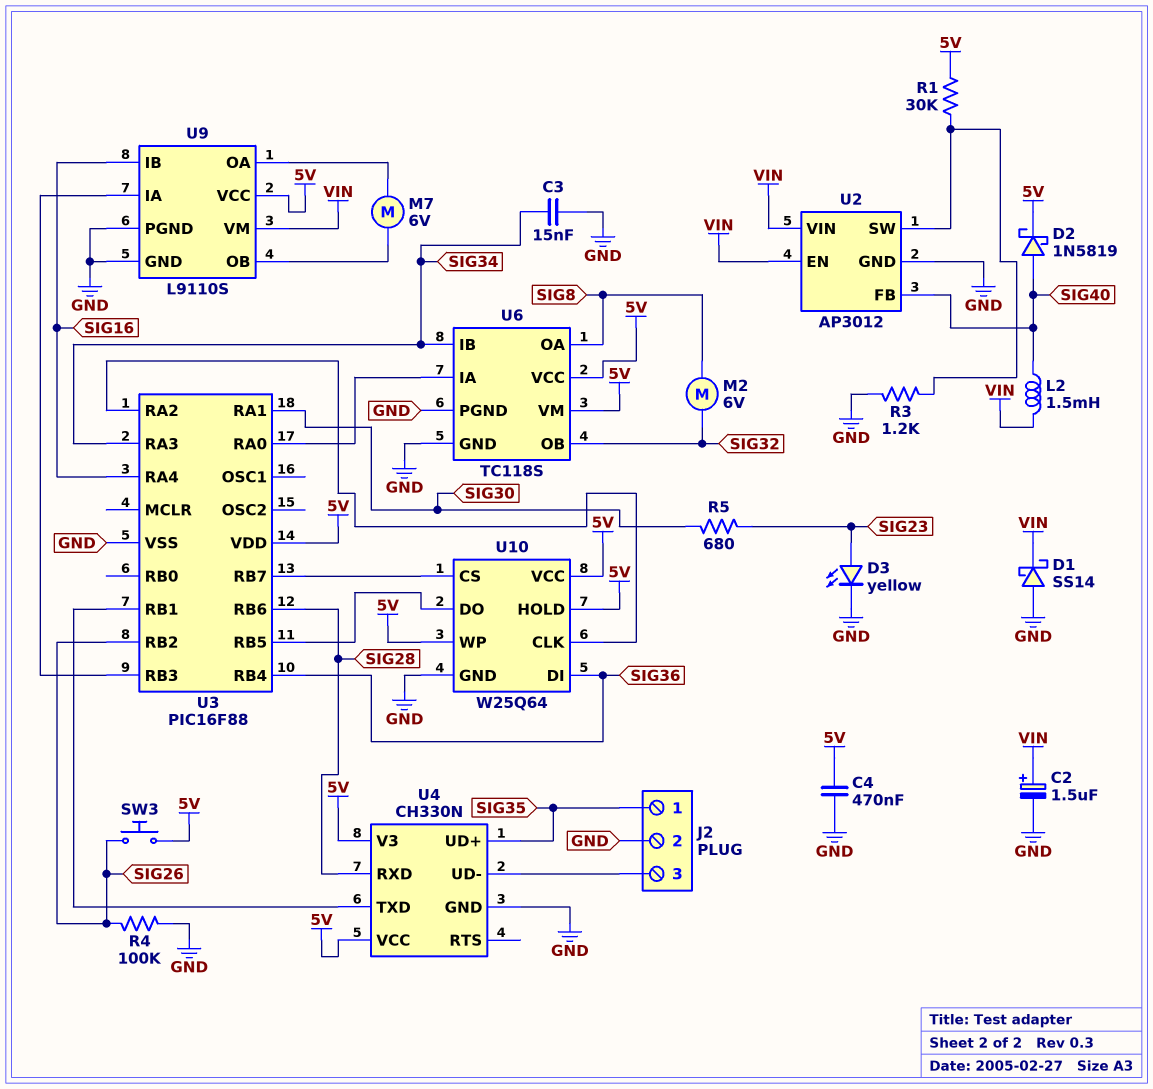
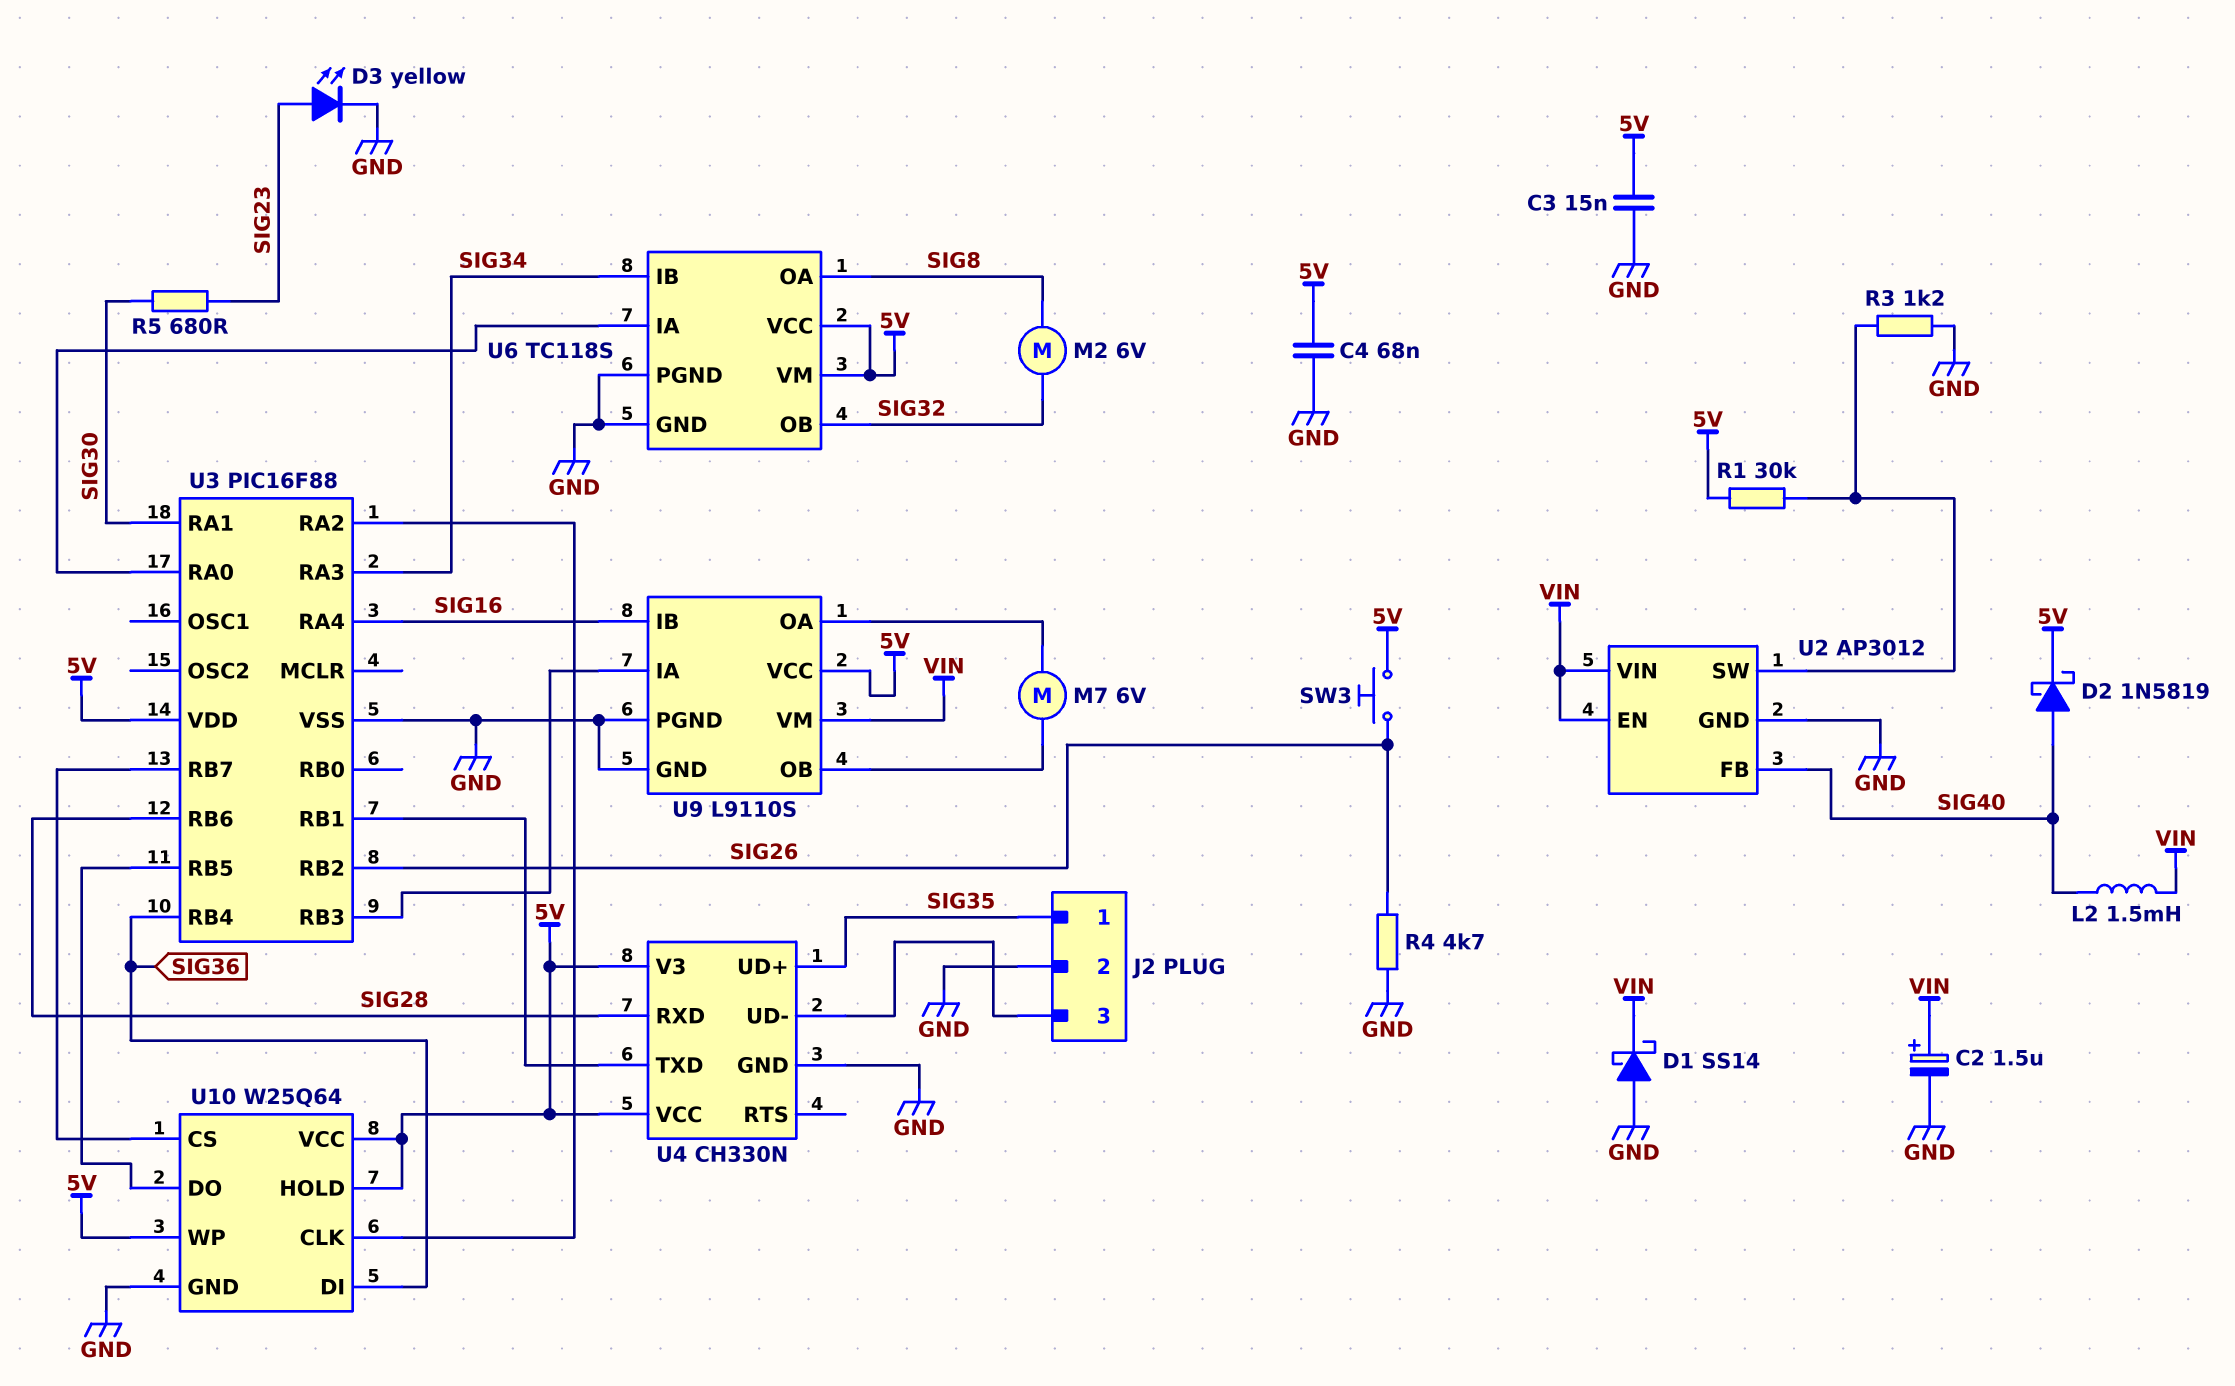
C3: 15nF (GND, SIG34) -> 15nF (5V, GND)
C4: 470nF (5V, GND) -> 68nF (5V, GND)
R4: 100k (GND, SIG26) -> 4.7k (GND, SIG26)

